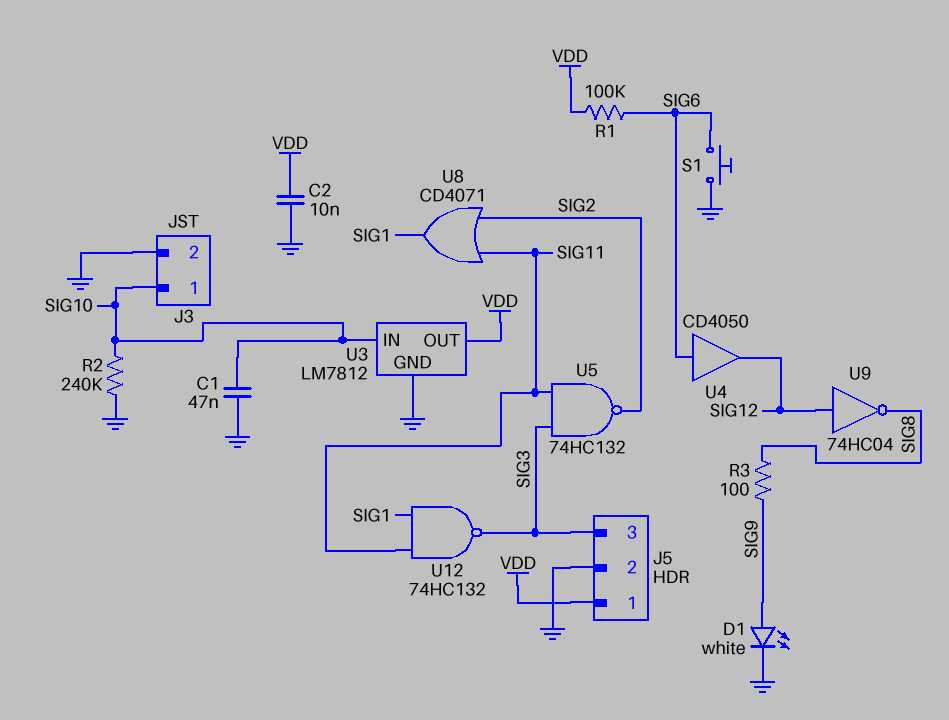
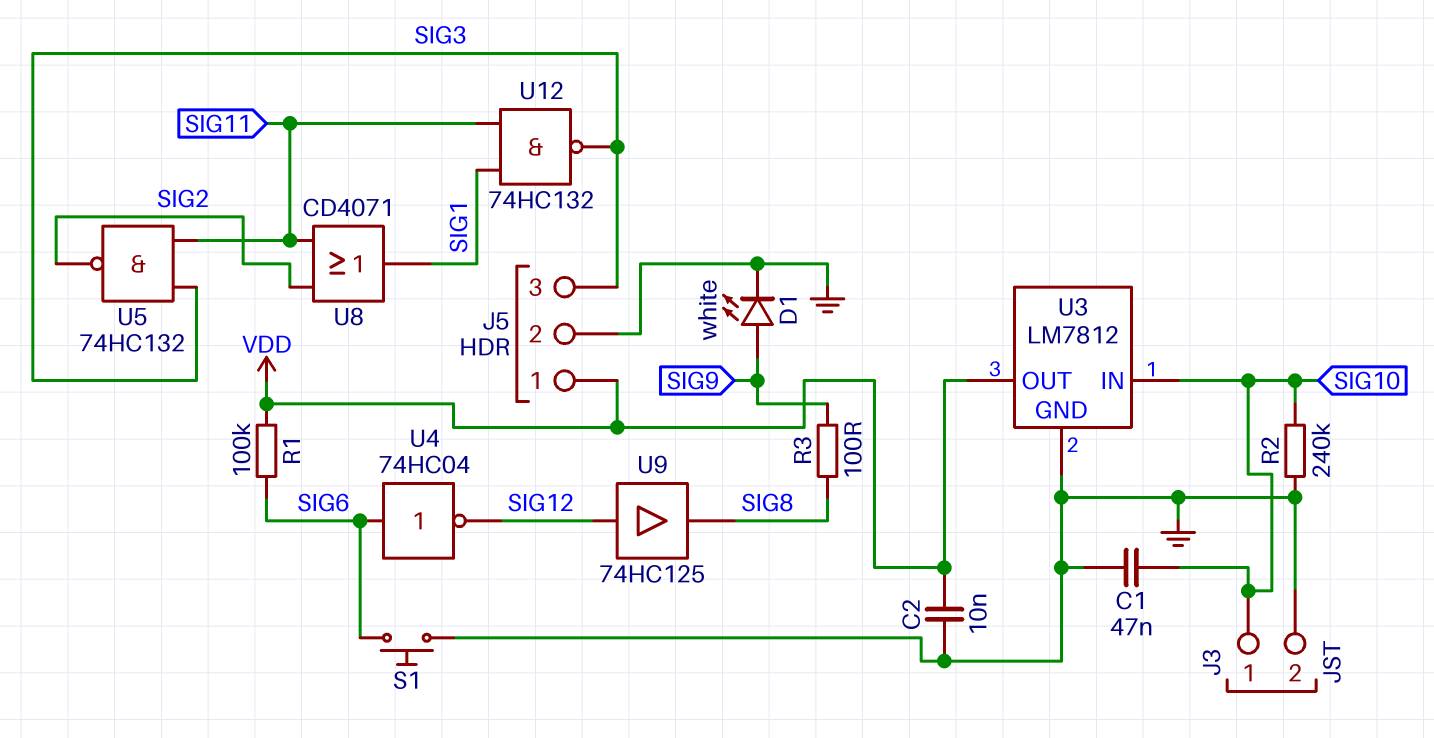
U4: buffer CD4050 (in SIG6, out SIG12) -> NOT 74HC04 (in SIG6, out SIG12)
U9: NOT 74HC04 (in SIG12, out SIG8) -> buffer 74HC125 (in SIG12, out SIG8)

